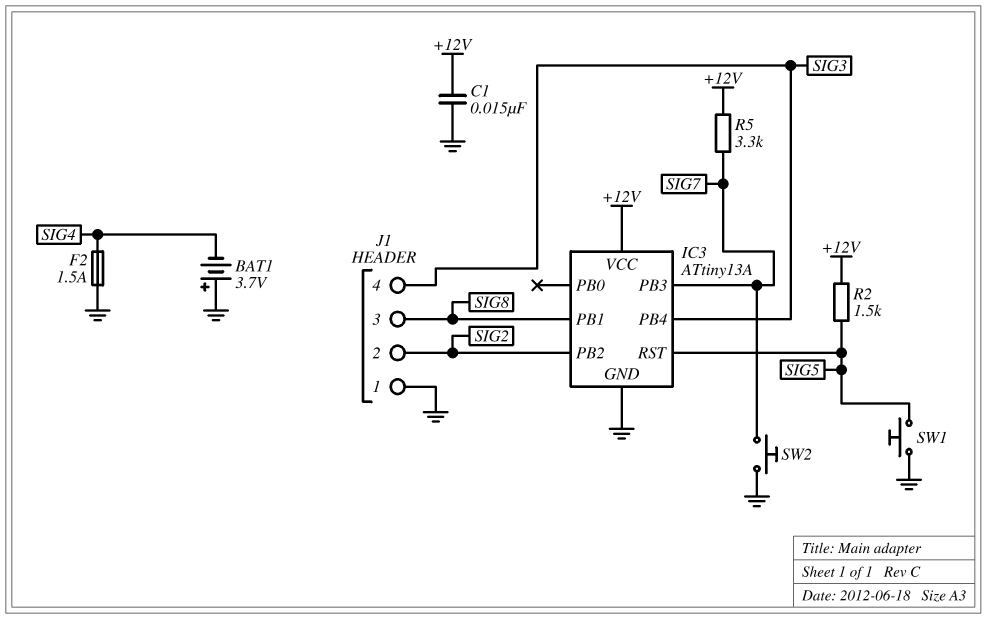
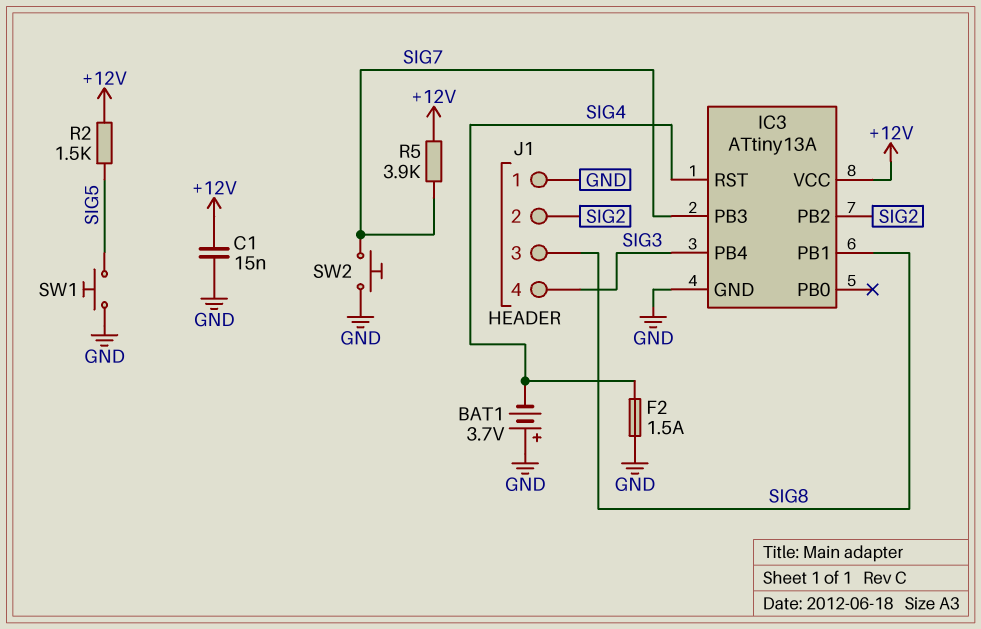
IC3 pin RST: SIG5 -> SIG4
R5: 3.3k (+12V, SIG7) -> 3.9k (+12V, SIG7)

